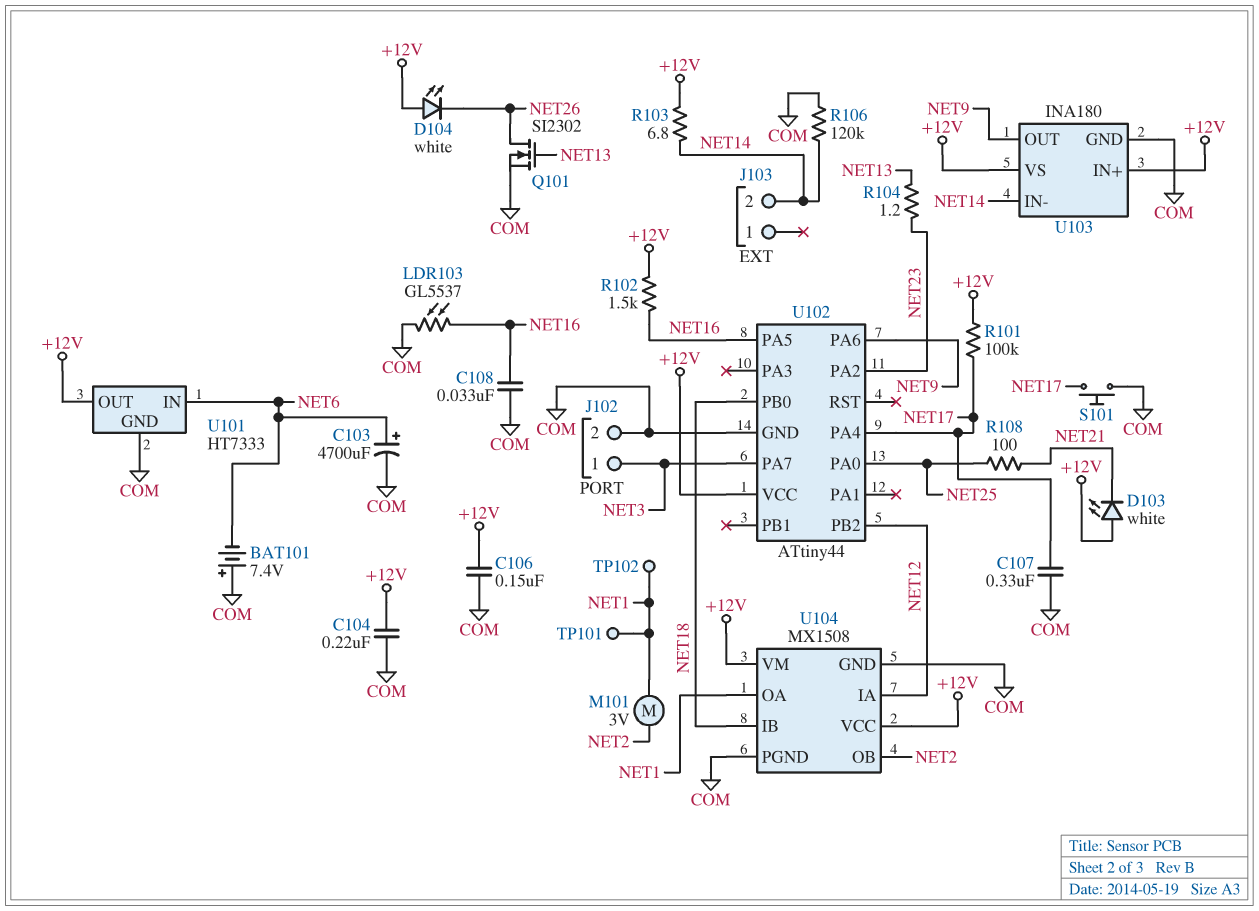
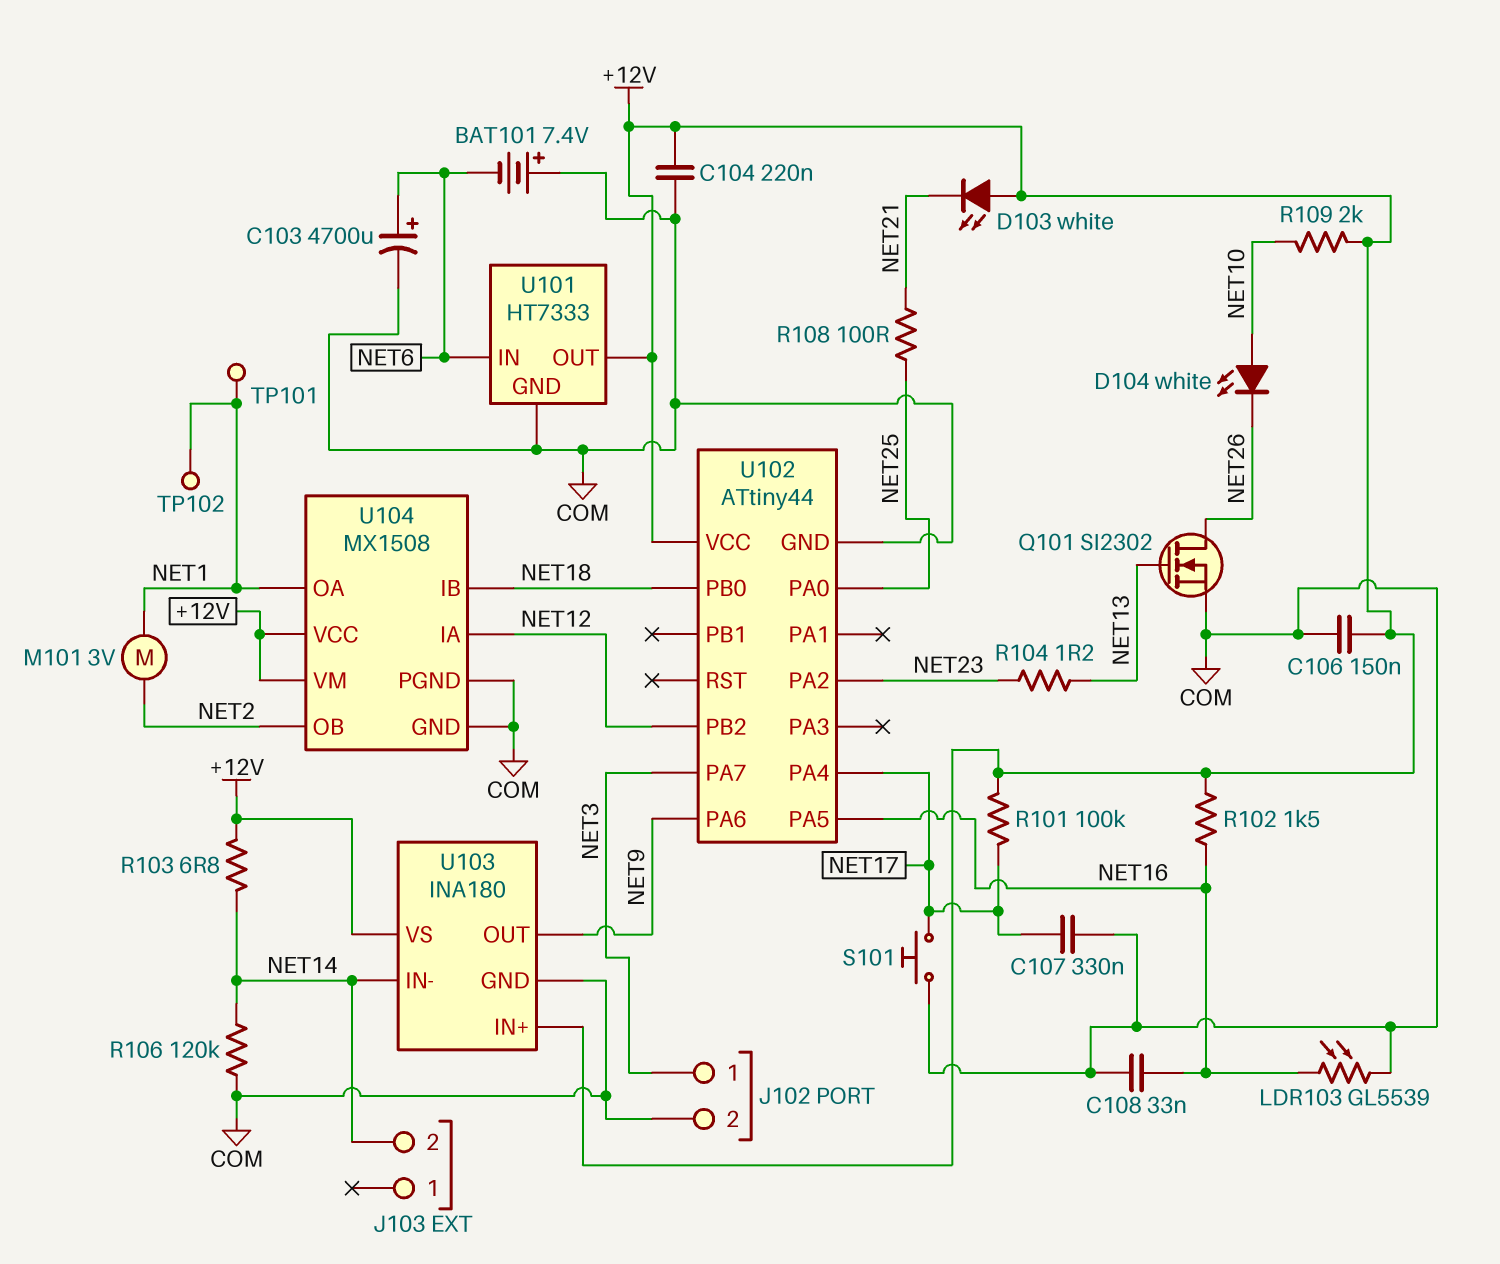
D104: LED white (A +12V, K NET26) -> LED white (A NET10, K NET26)
LDR103: GL5537 (COM, NET16) -> GL5539 (COM, NET16)
R109: none -> 2k (+12V, NET10)

